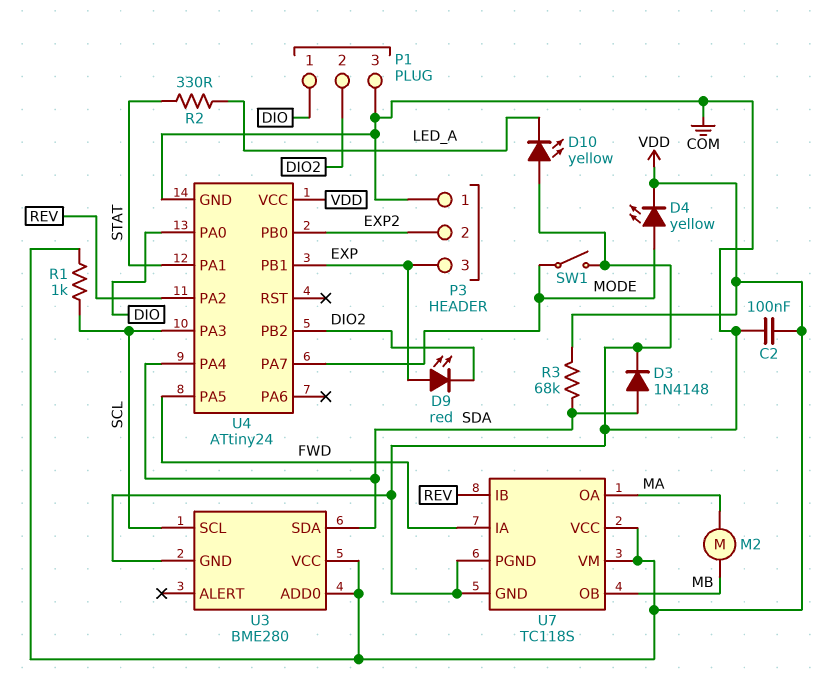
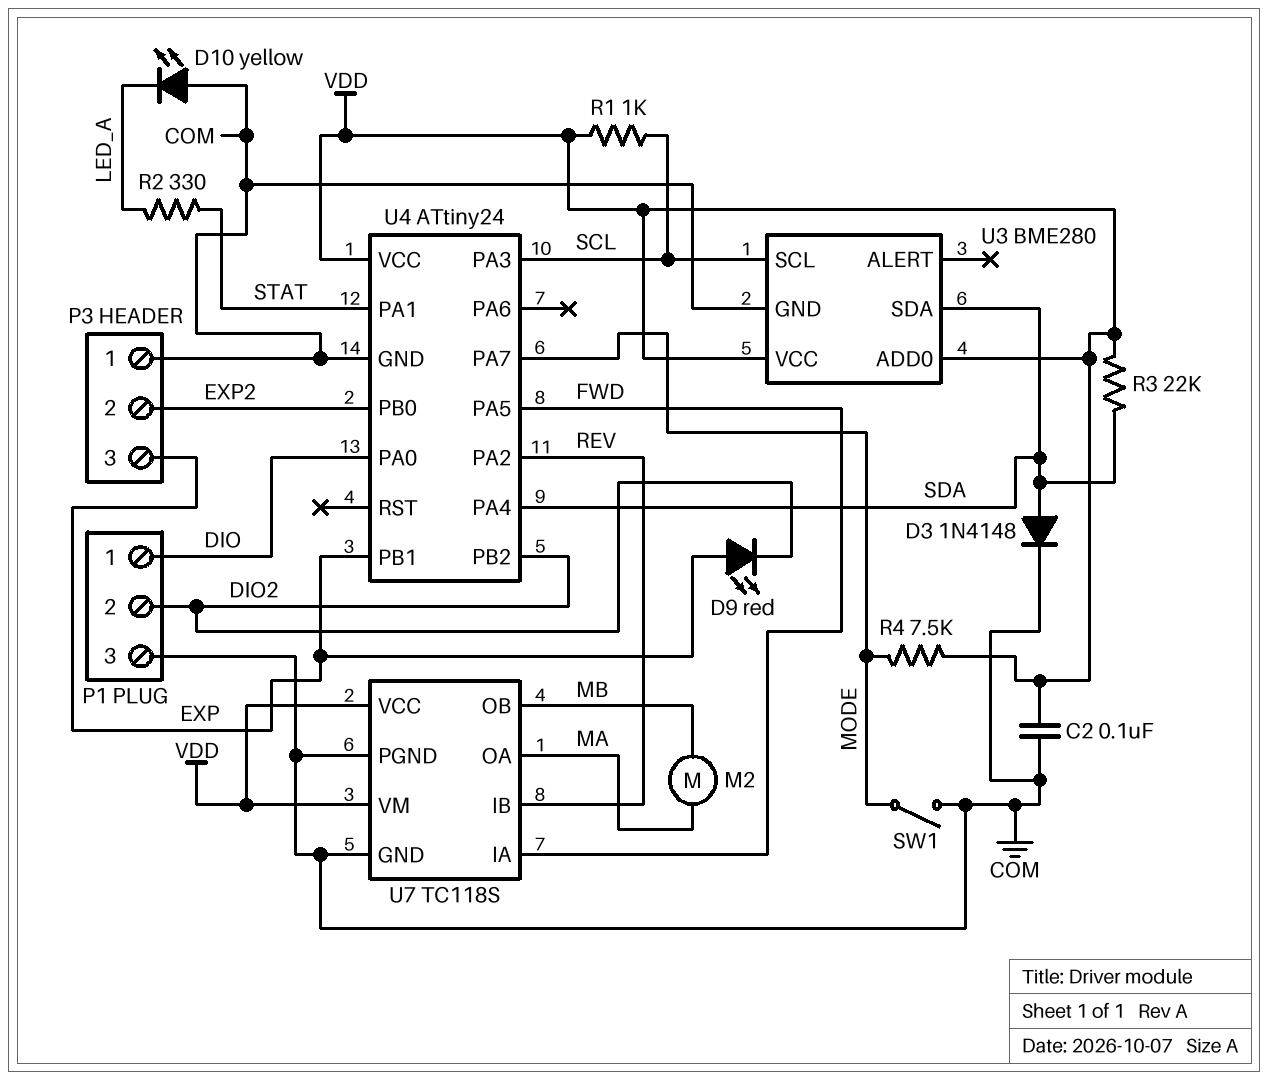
D4: LED yellow (A MODE, K VDD) -> none
R3: 68k (SDA, VDD) -> 22k (SDA, VDD)
R4: none -> 7.5k (MODE, VDD)

